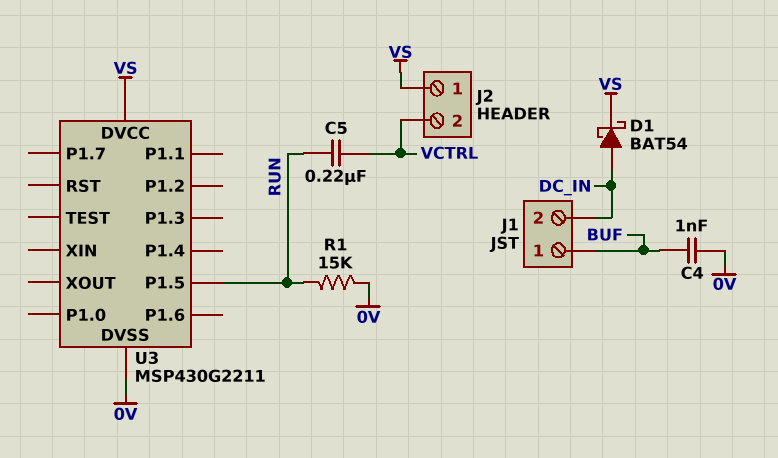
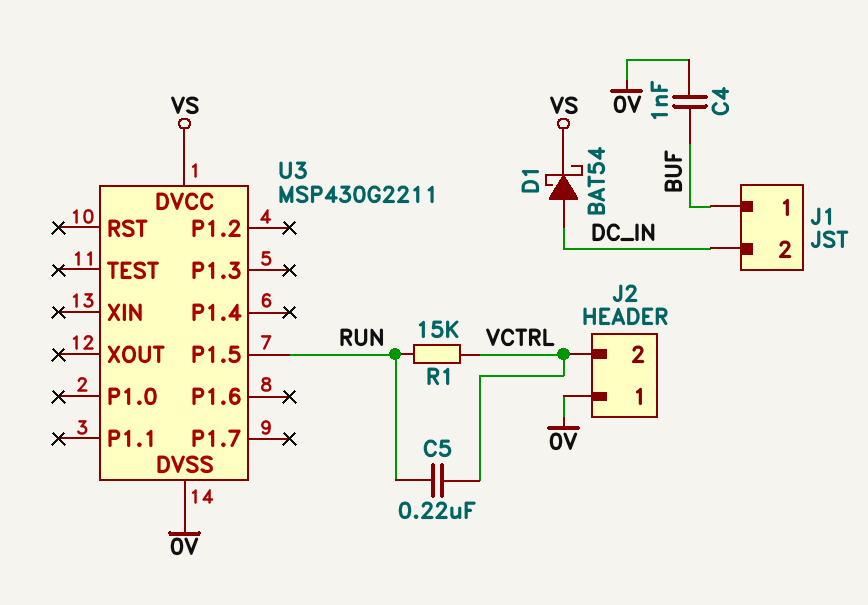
J2 pin 1: VS -> 0V
R1: 15k (0V, RUN) -> 15k (RUN, VCTRL)

